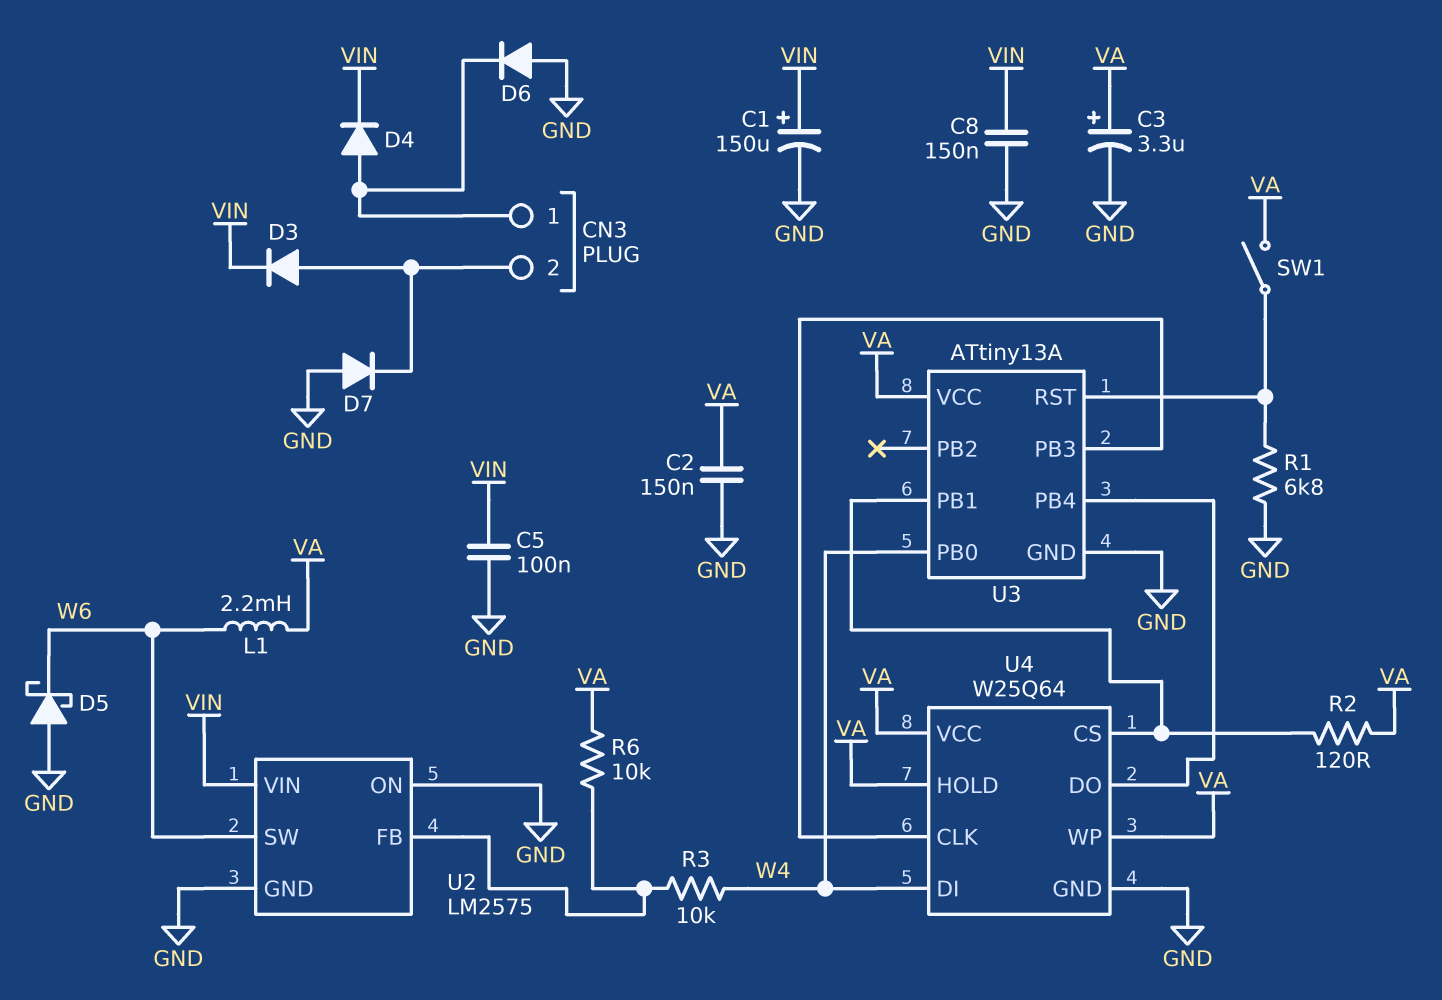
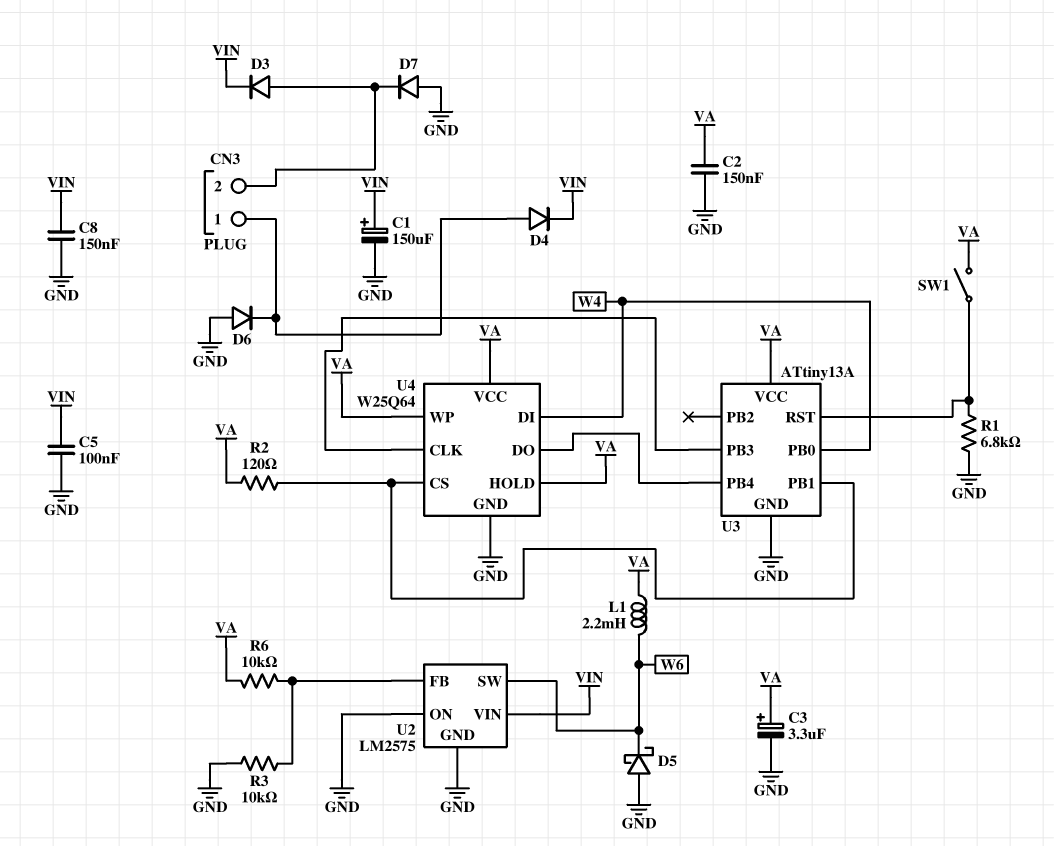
R3: 10k (U2/FB, W4) -> 10k (GND, U2/FB)

